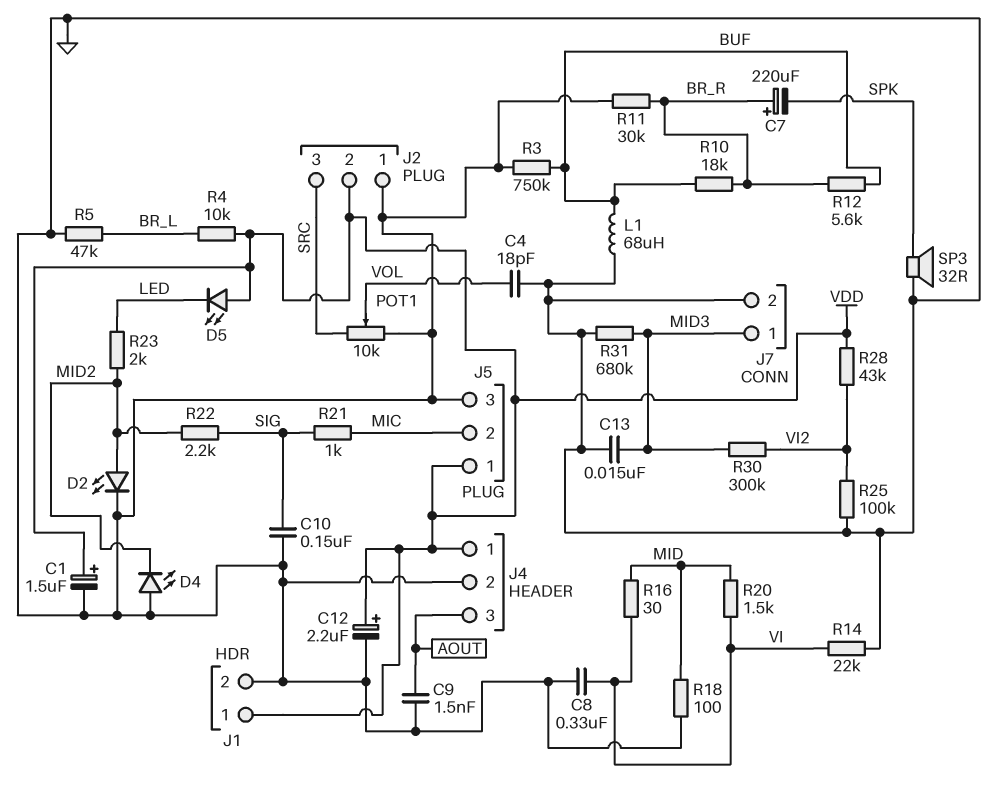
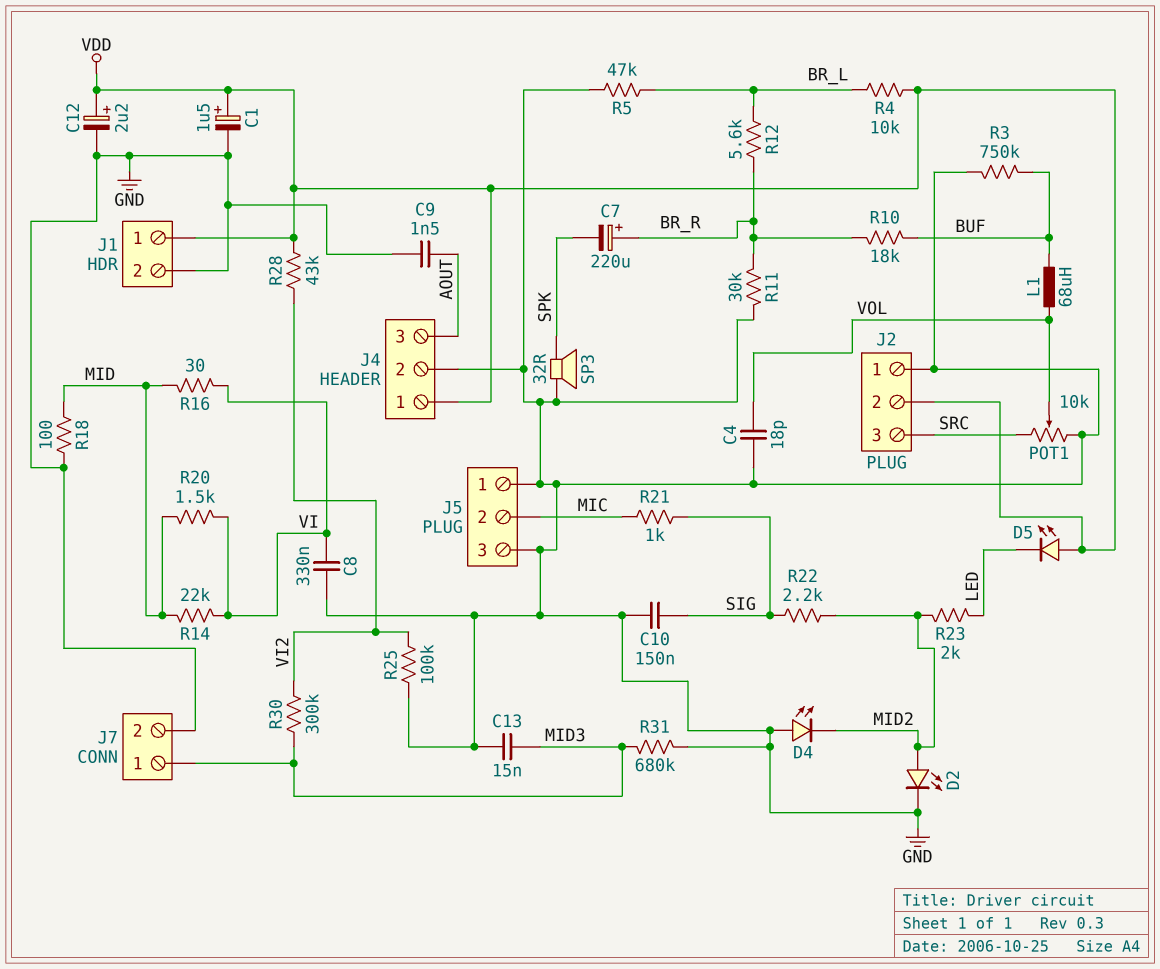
J5 pin 1: VDD -> GND
L1: 68uH (BUF, GND) -> 68uH (BUF, VOL)
R12: 5.6k (BR_R, BUF) -> 5.6k (BR_L, BR_R)
R14: 22k (GND, VI) -> 22k (MID, VI)

